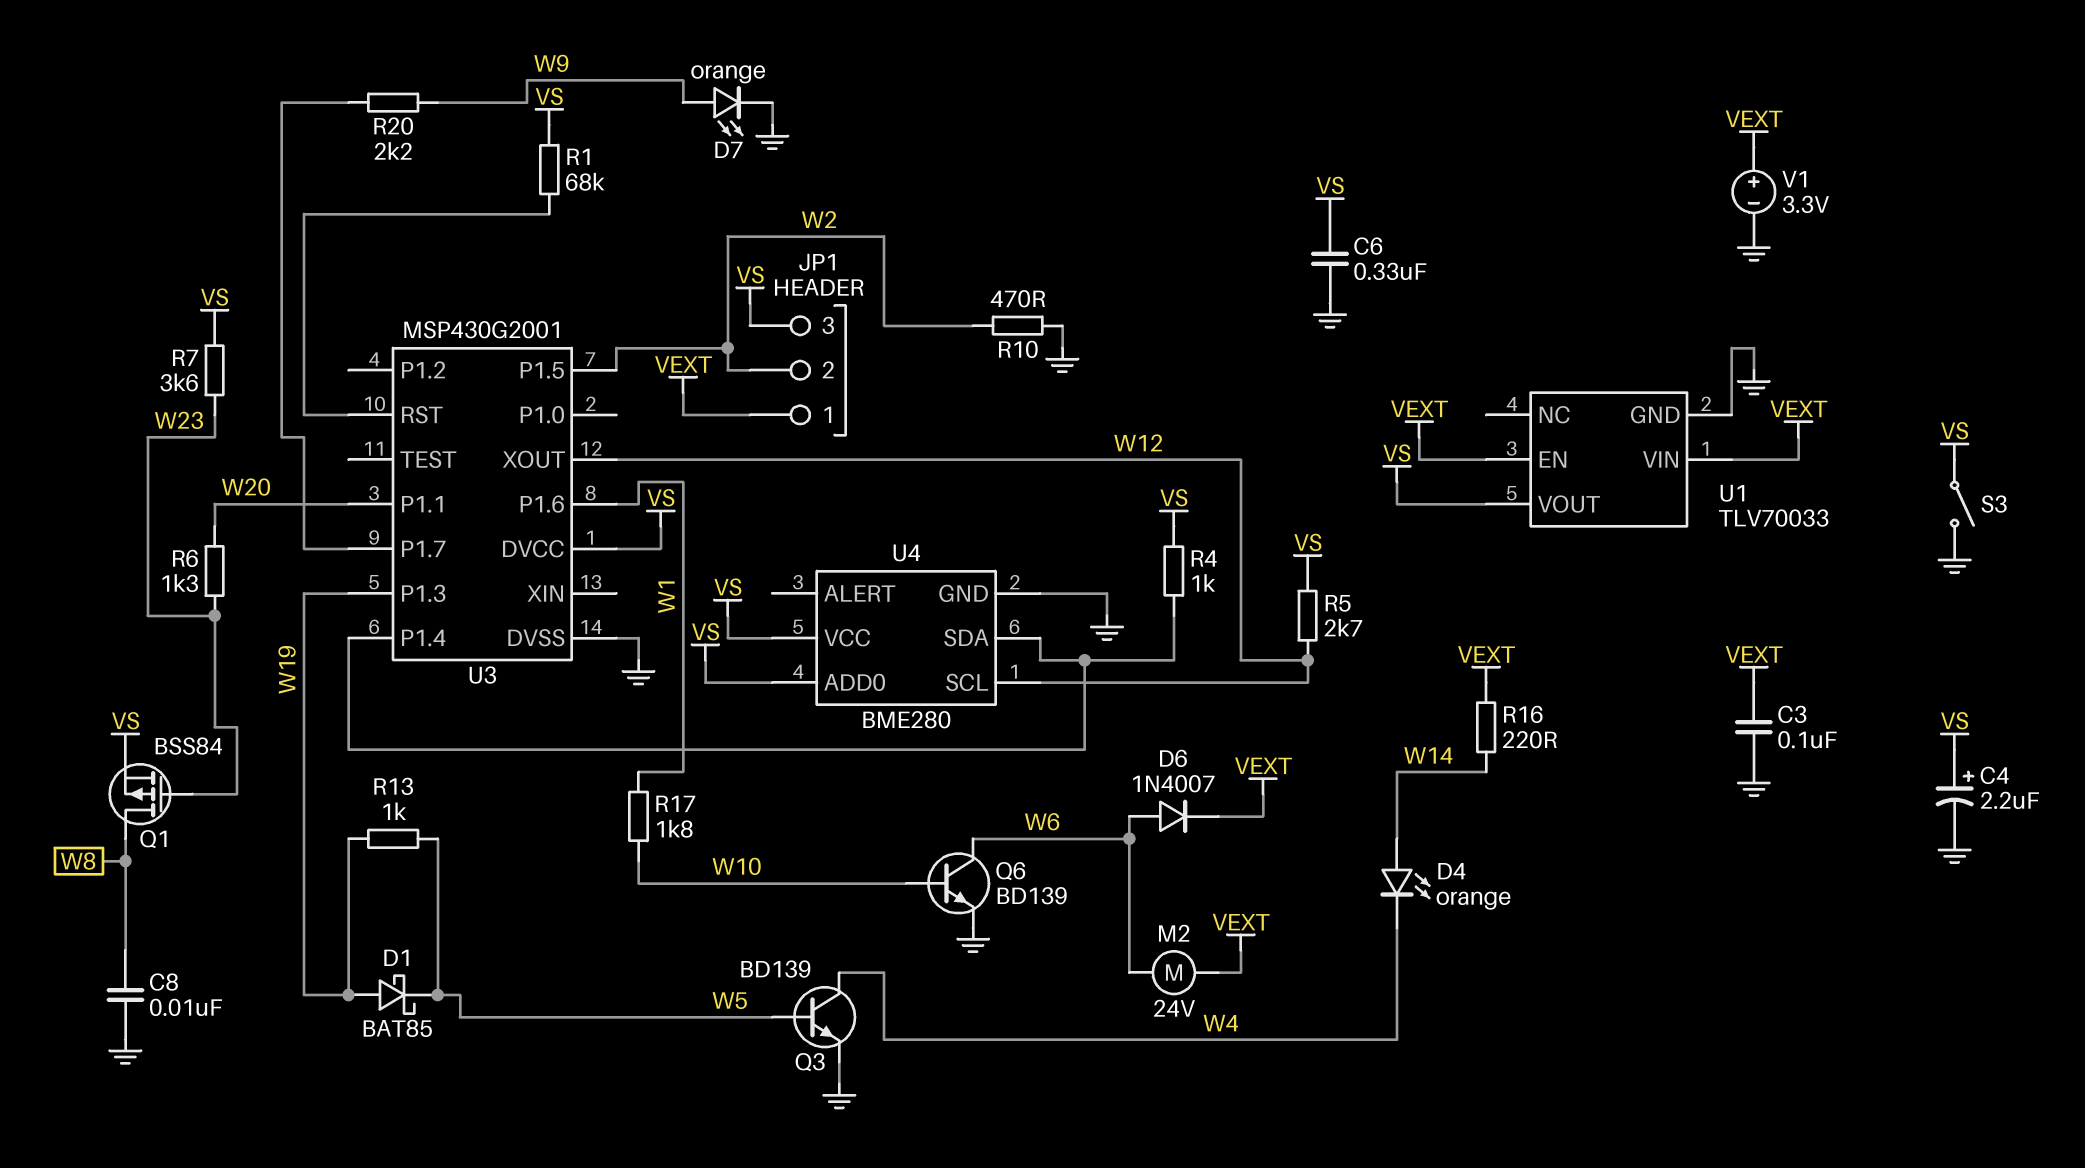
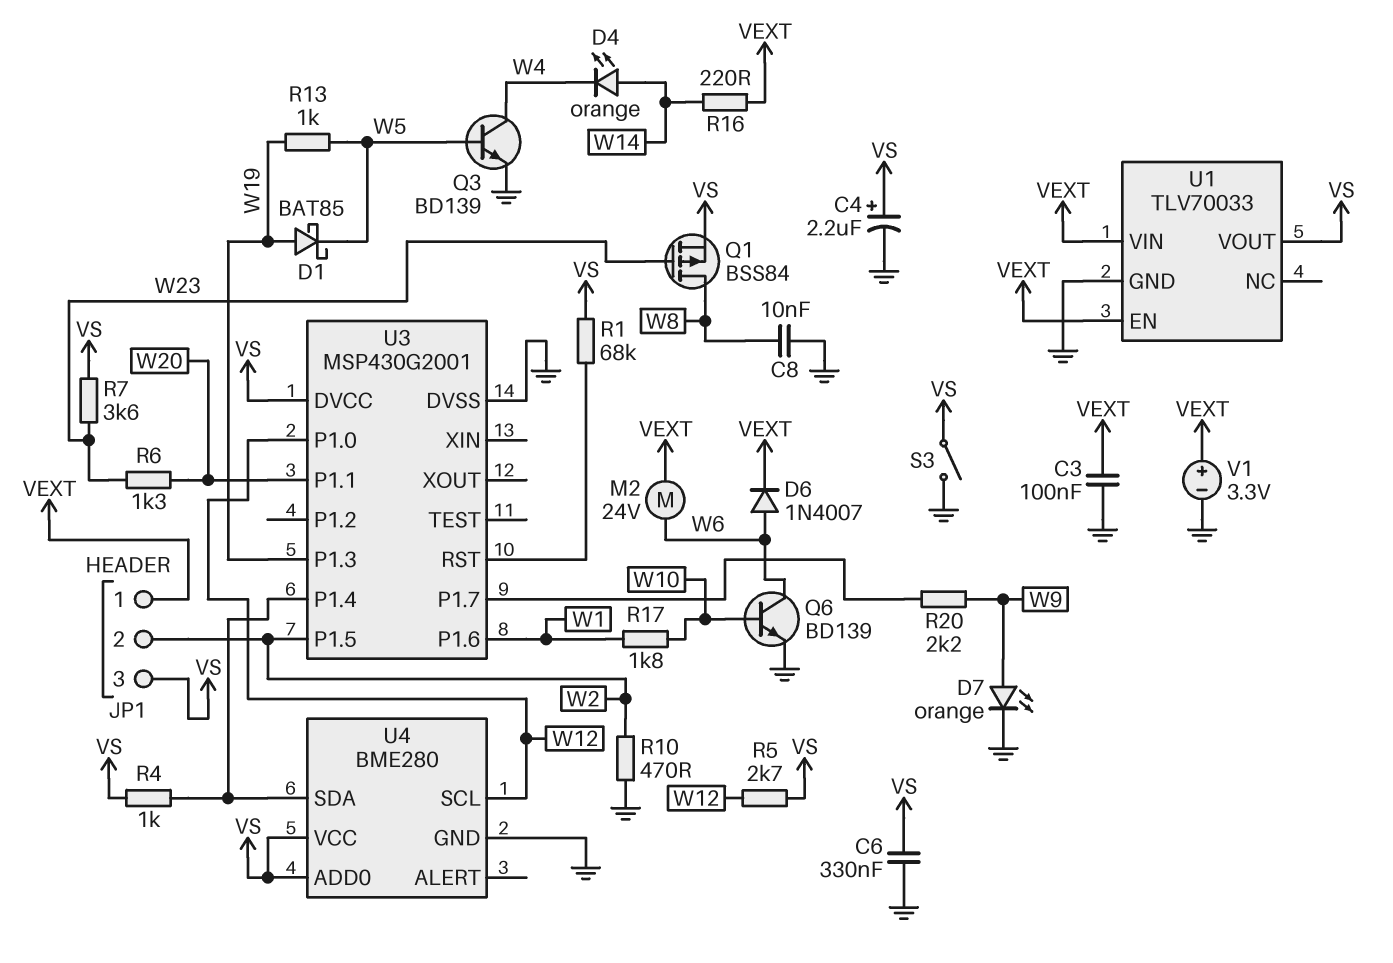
U3 pin P1.0: none -> W12
U3 pin XOUT: W12 -> none

